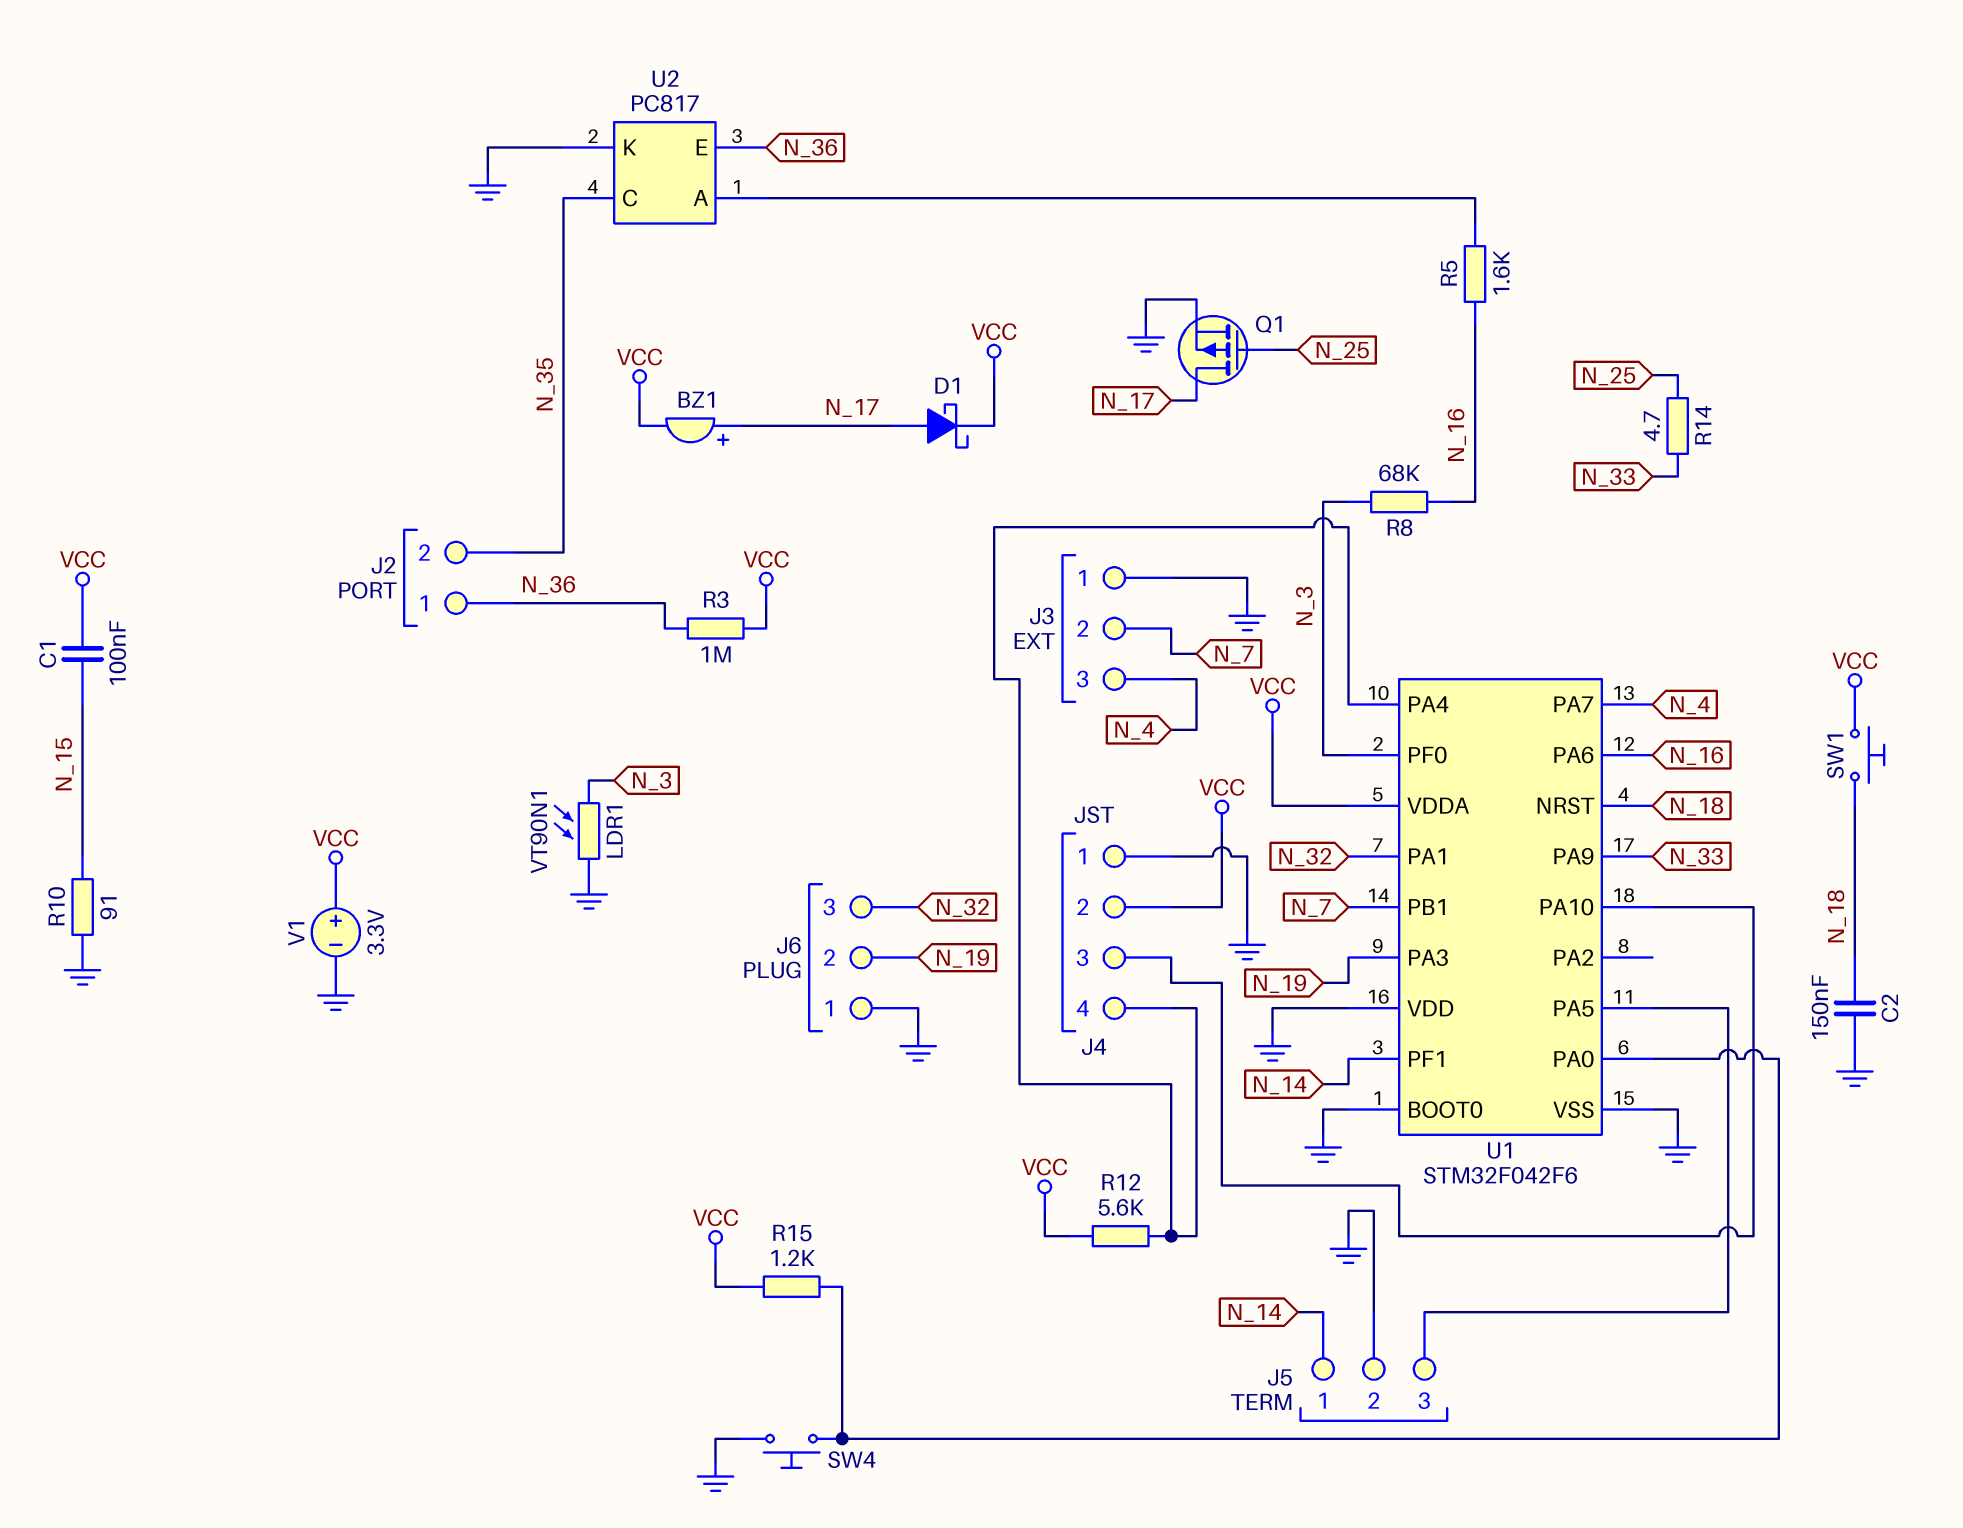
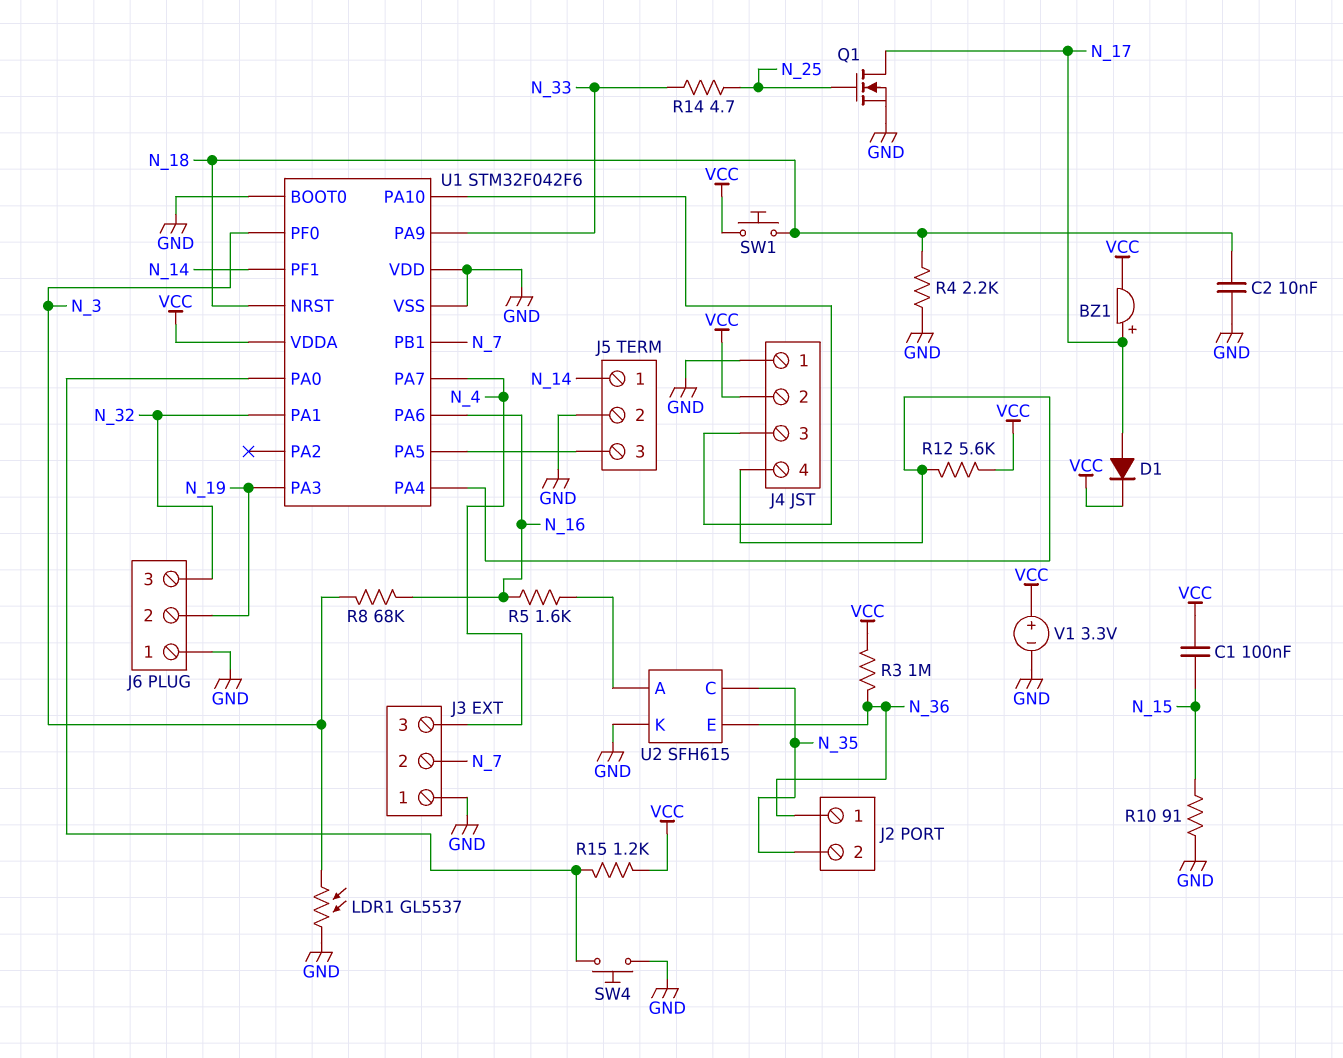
C2: 150nF (GND, N_18) -> 10nF (GND, N_18)
D1: schottky (A N_17, K VCC) -> diode (A N_17, K VCC)
LDR1: VT90N1 (GND, N_3) -> GL5537 (GND, N_3)
Q1: PMOS (G N_25, D N_17, S GND) -> NMOS (G N_25, D N_17, S GND)
R4: none -> 2.2k (GND, N_18)
U2: PC817 -> SFH615

